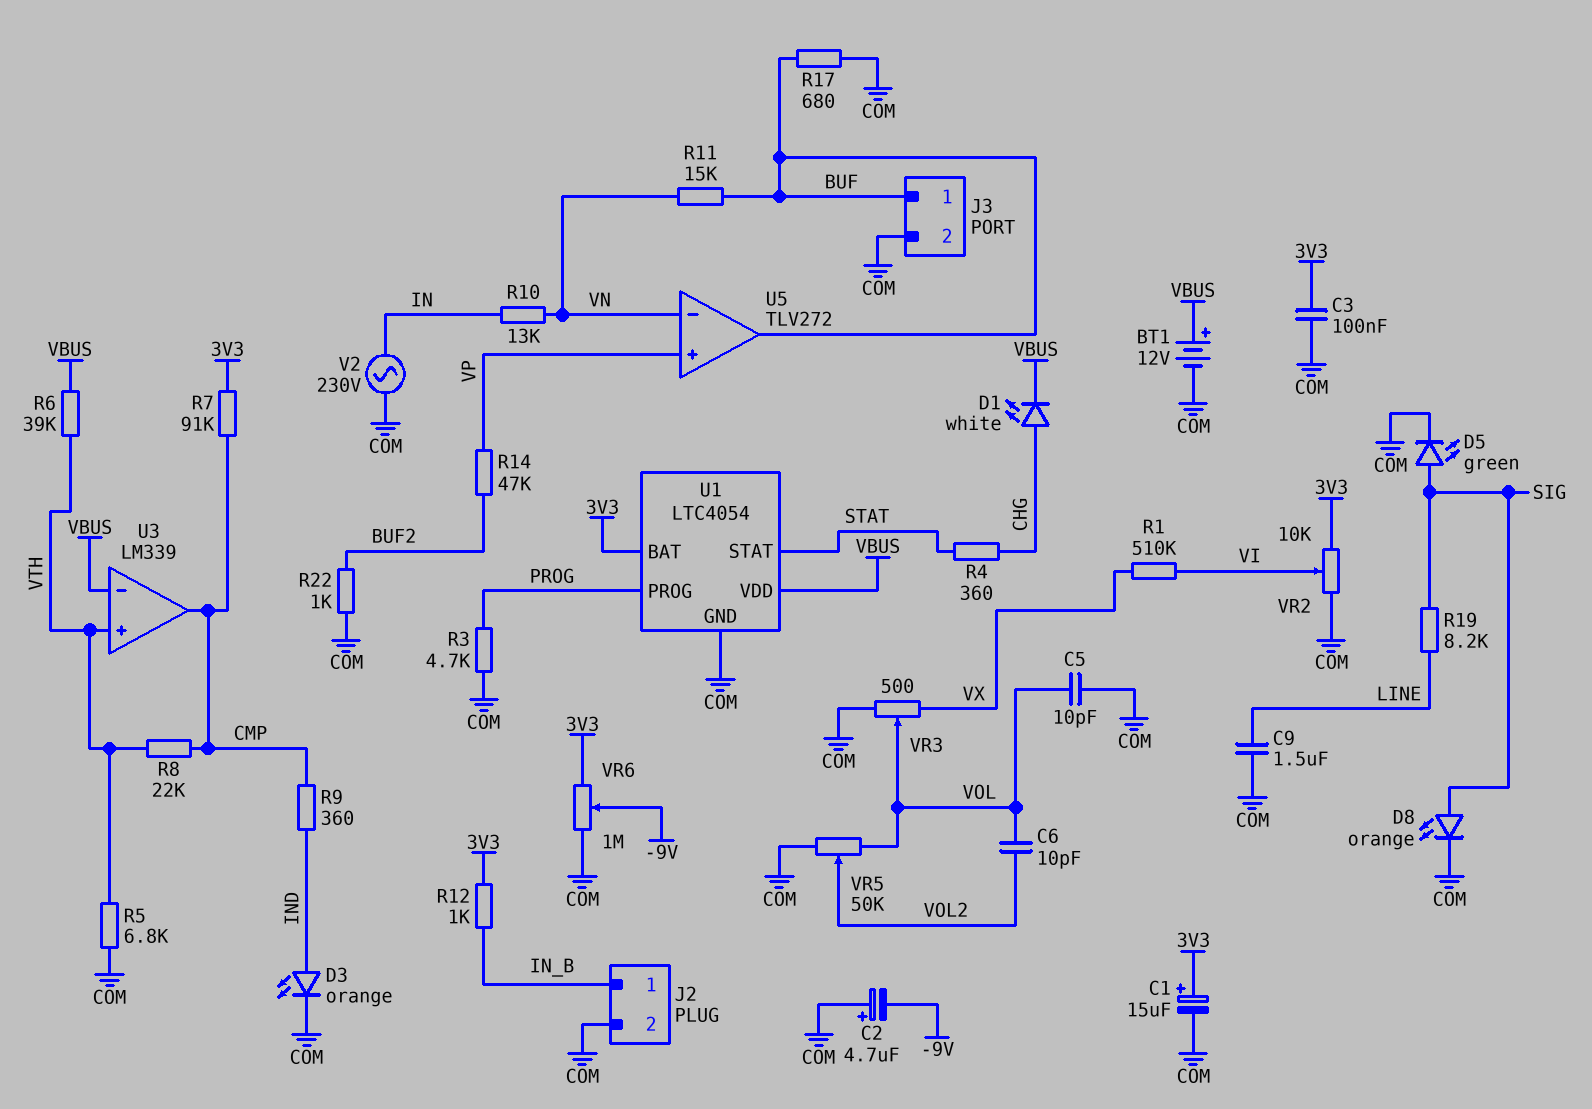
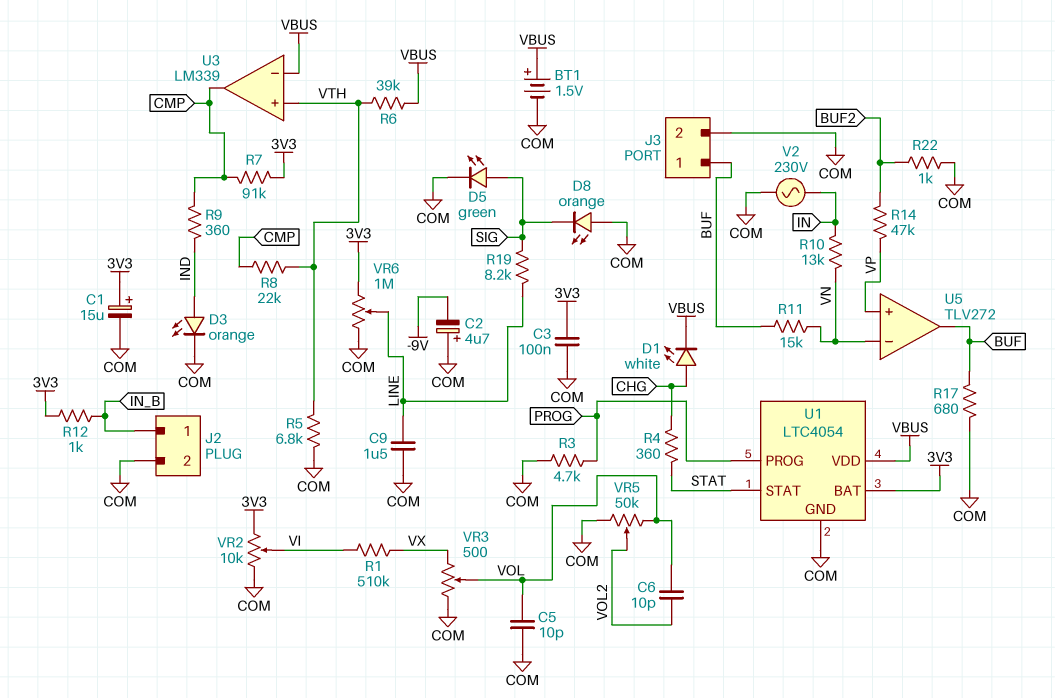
BT1: 12V (plus VBUS, minus COM) -> 1.5V (plus VBUS, minus COM)
D8: LED orange (A SIG, K COM) -> LED orange (A COM, K SIG)
VR6: 1M (3V3, COM, wiper -9V) -> 1M (3V3, COM, wiper LINE)

